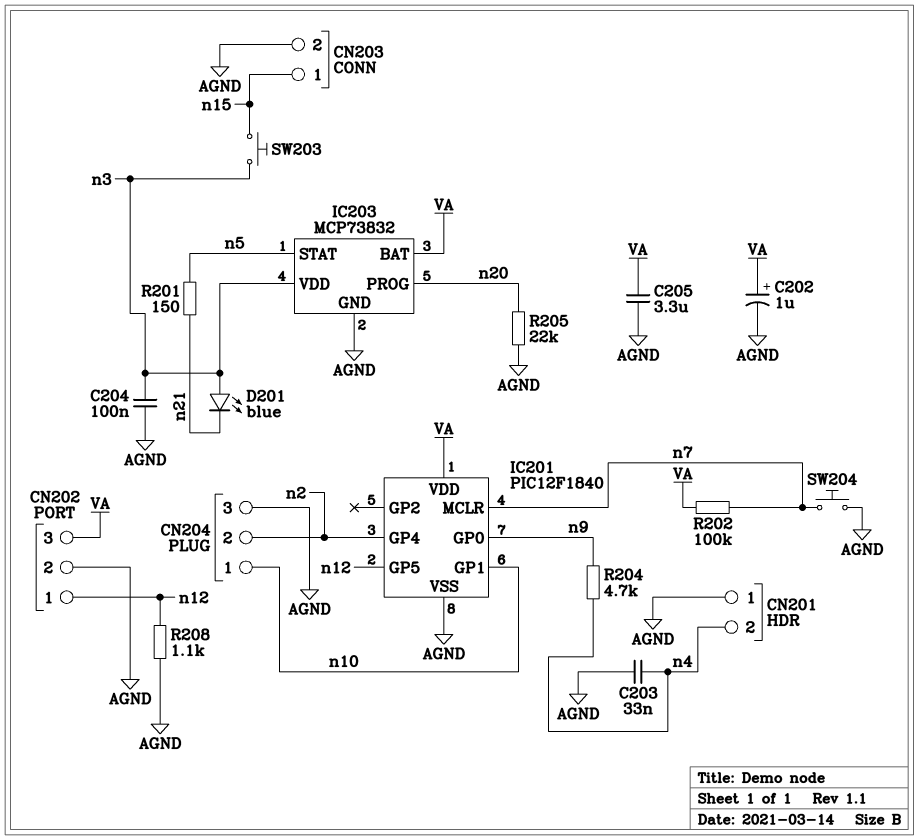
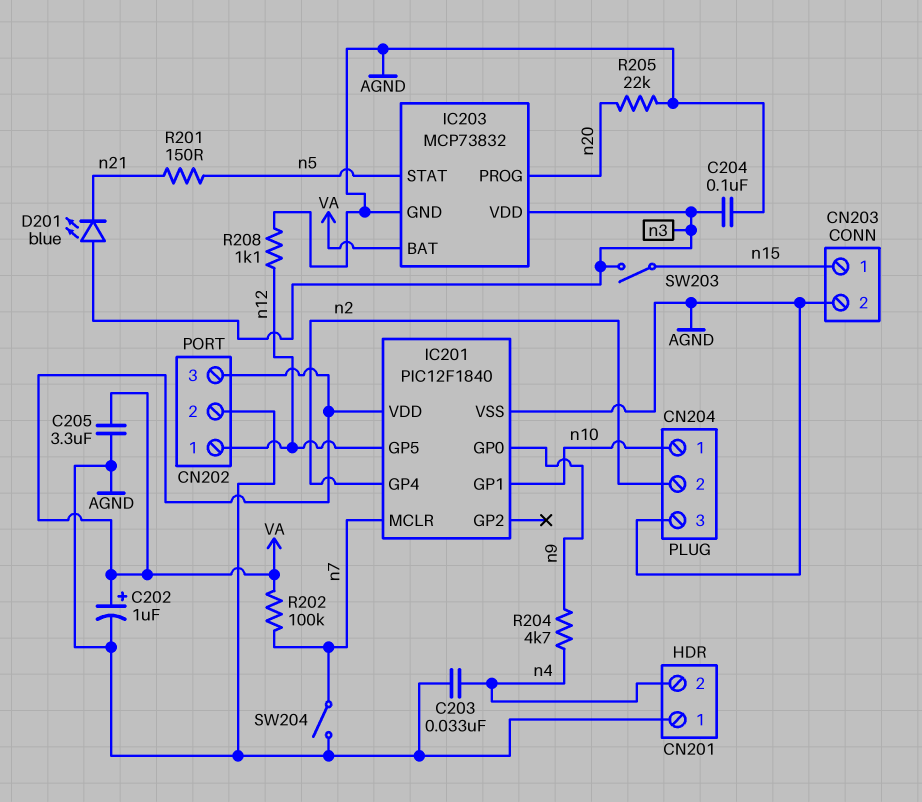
SW203: button (n3, n15) -> switch (n3, n15)
SW204: button (AGND, n7) -> switch (AGND, n7)

